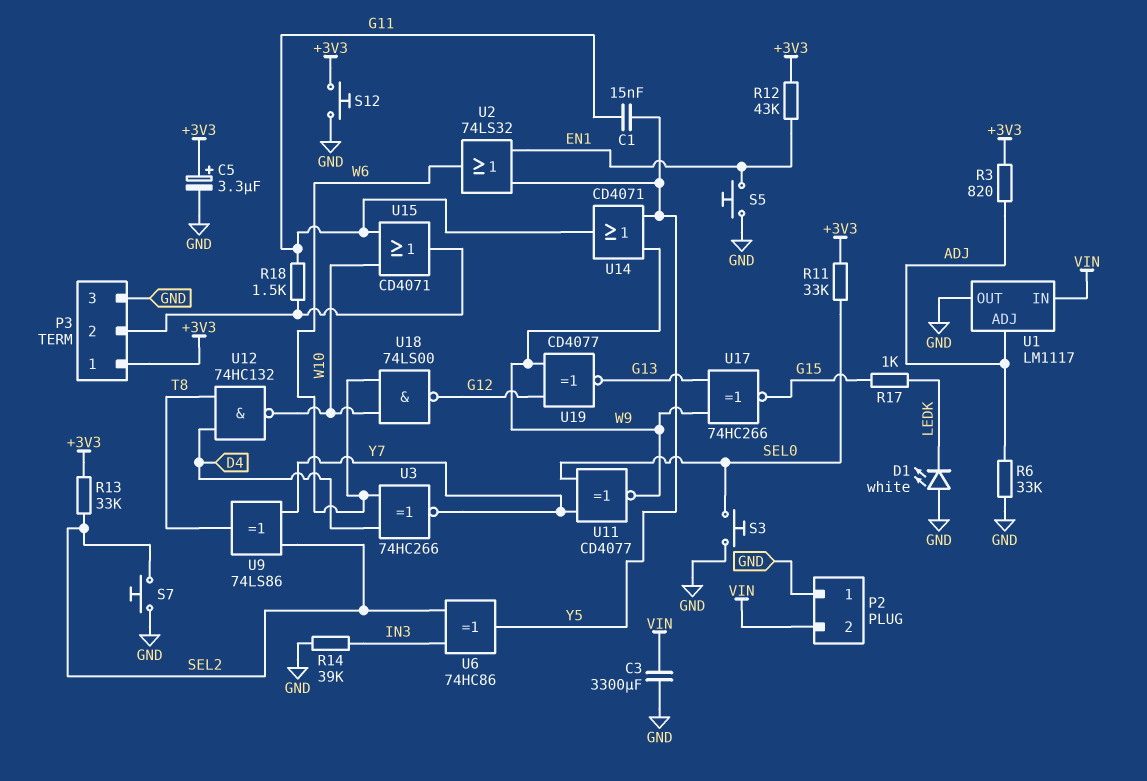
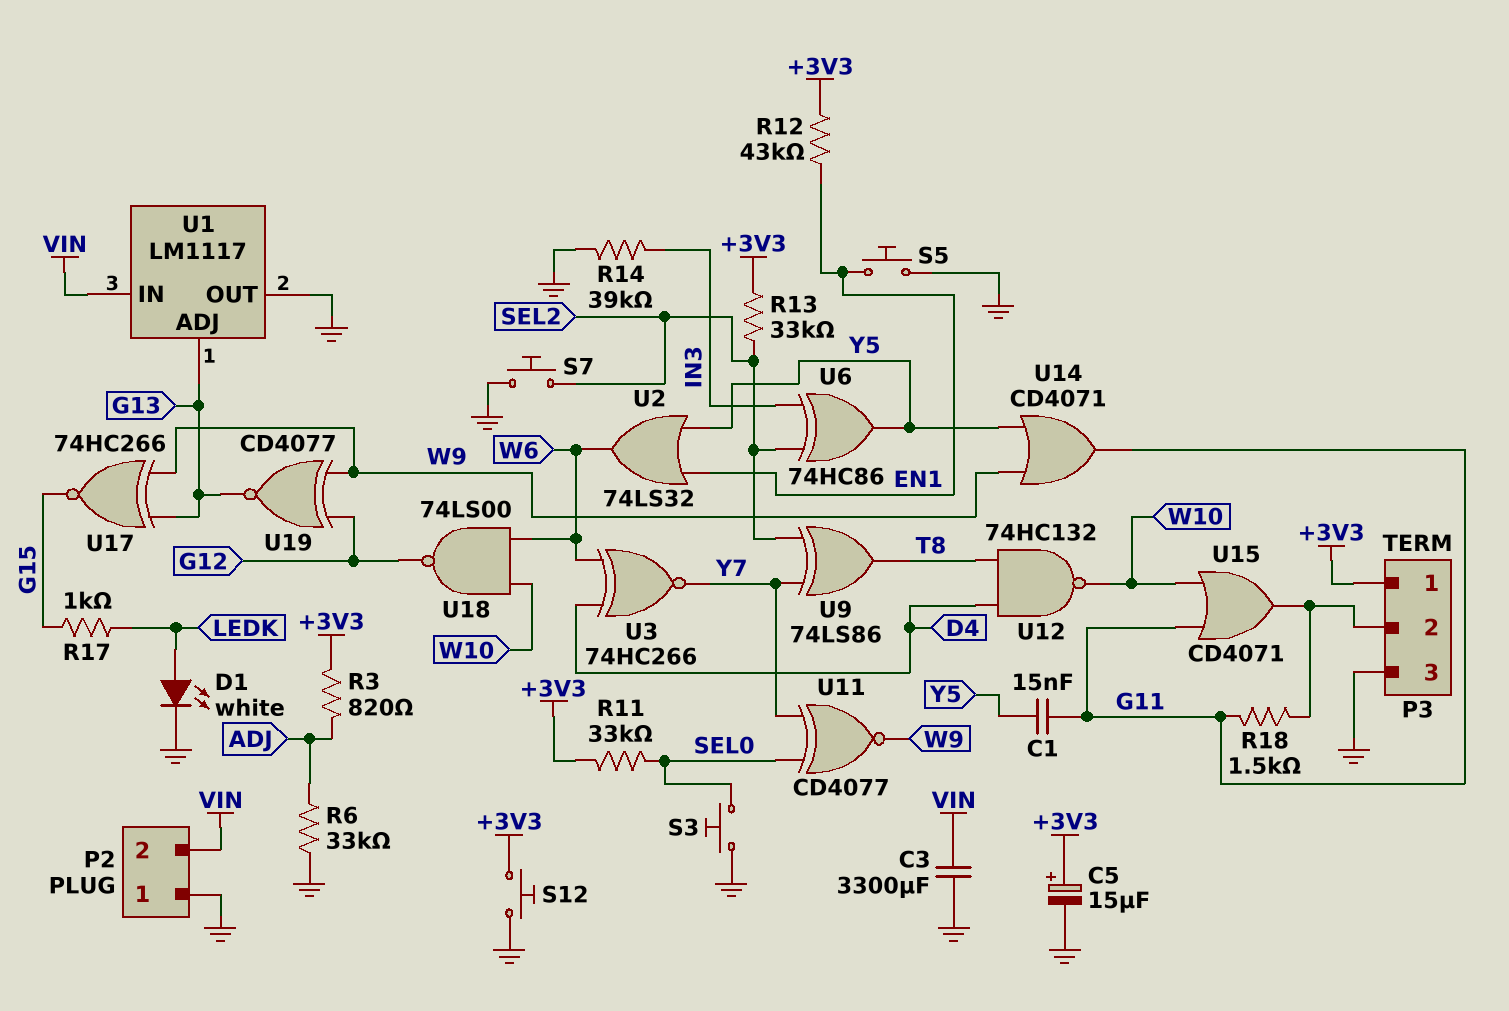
C5: 3.3uF (plus +3V3, minus GND) -> 15uF (plus +3V3, minus GND)
D1: LED white (A GND, K LEDK) -> LED white (A LEDK, K GND)
U1 pin ADJ: ADJ -> G13

